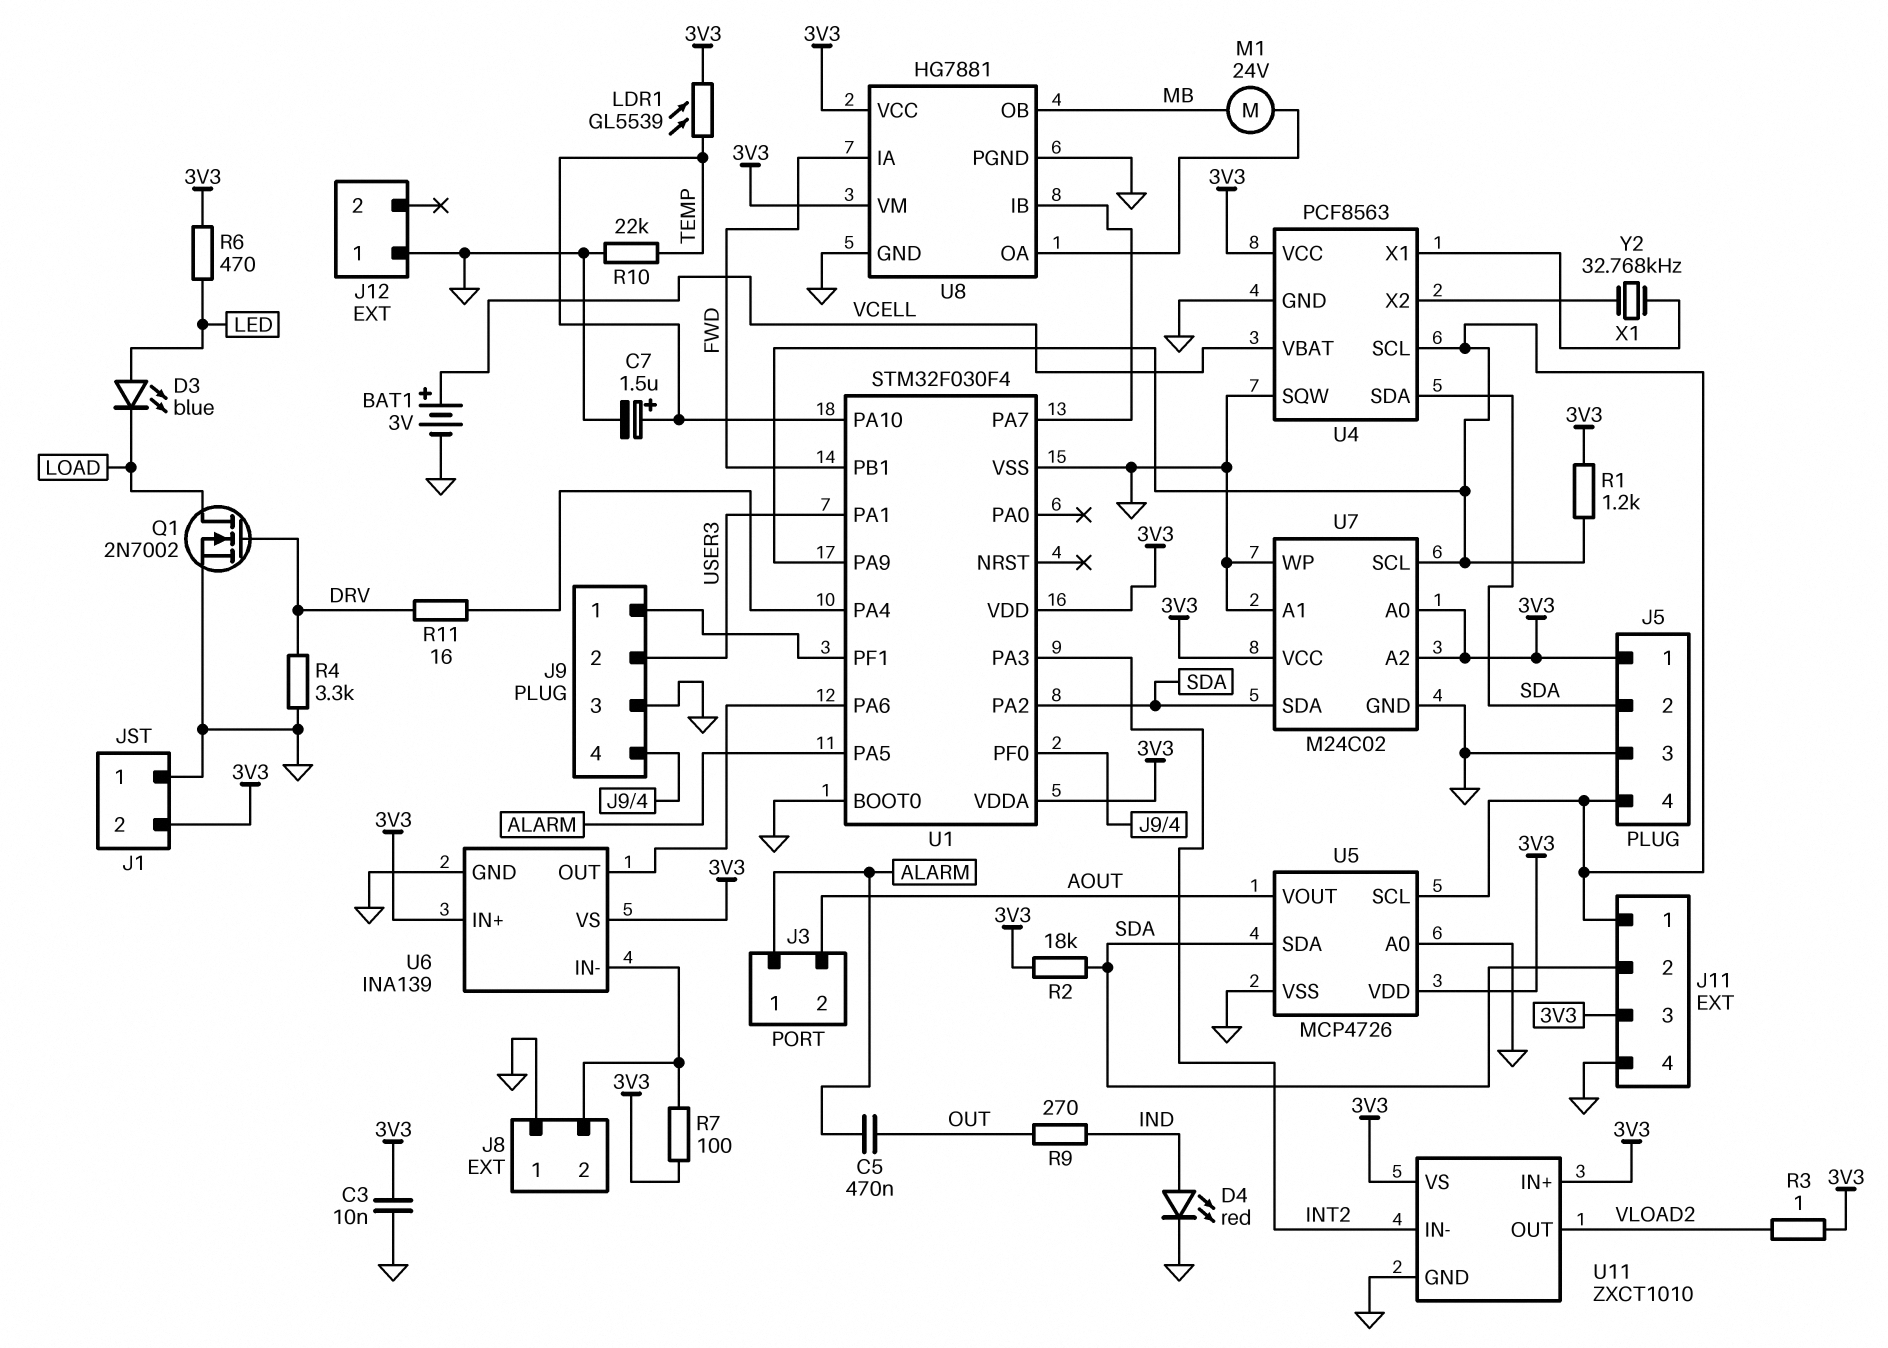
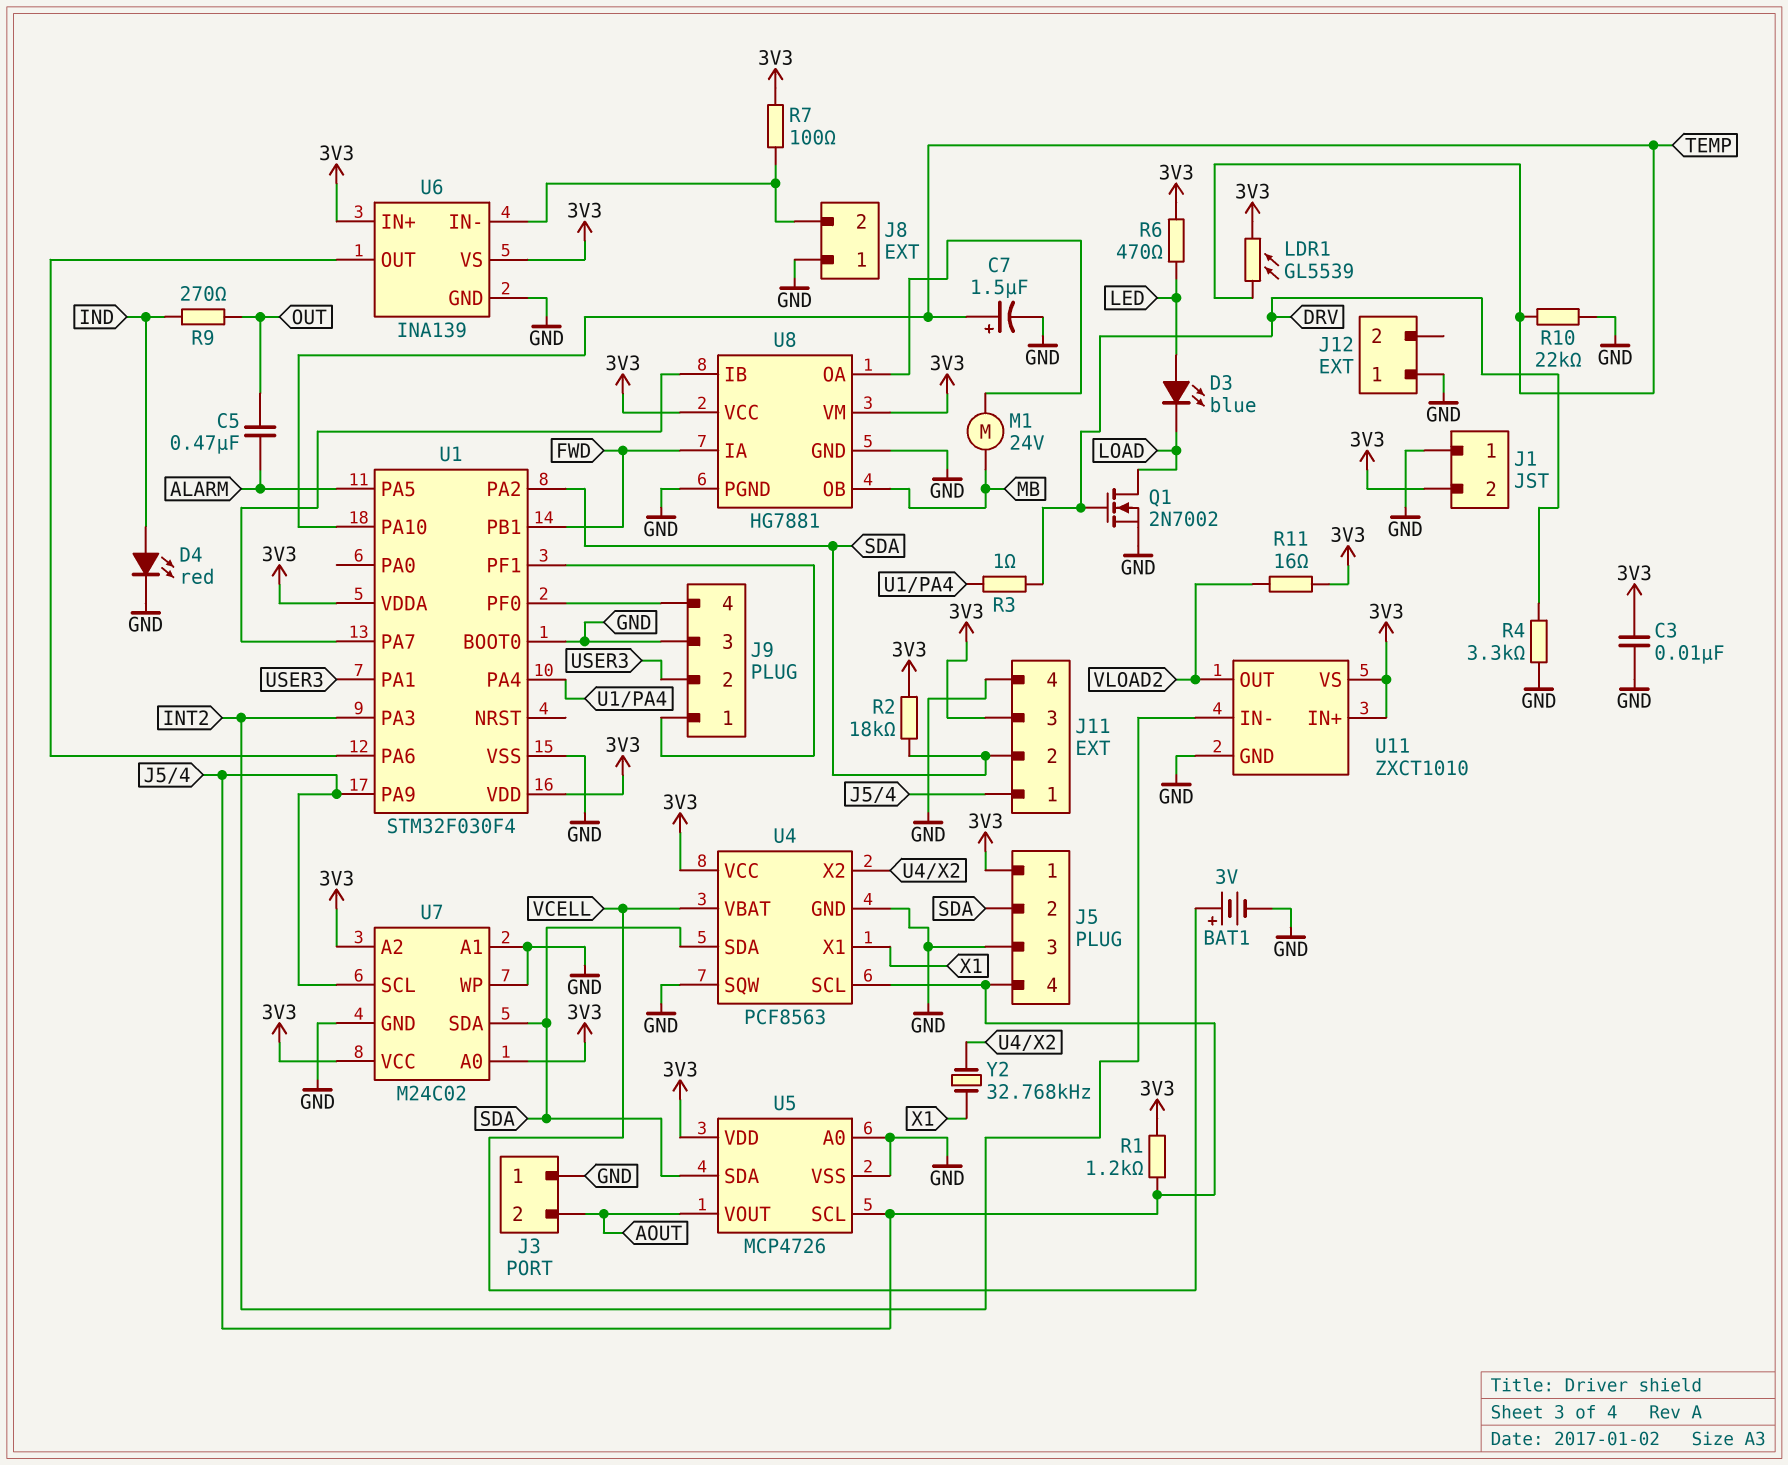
J3 pin 1: ALARM -> GND
R3: 1 (3V3, VLOAD2) -> 1 (DRV, U1/PA4)
R11: 16 (DRV, U1/PA4) -> 16 (3V3, VLOAD2)

